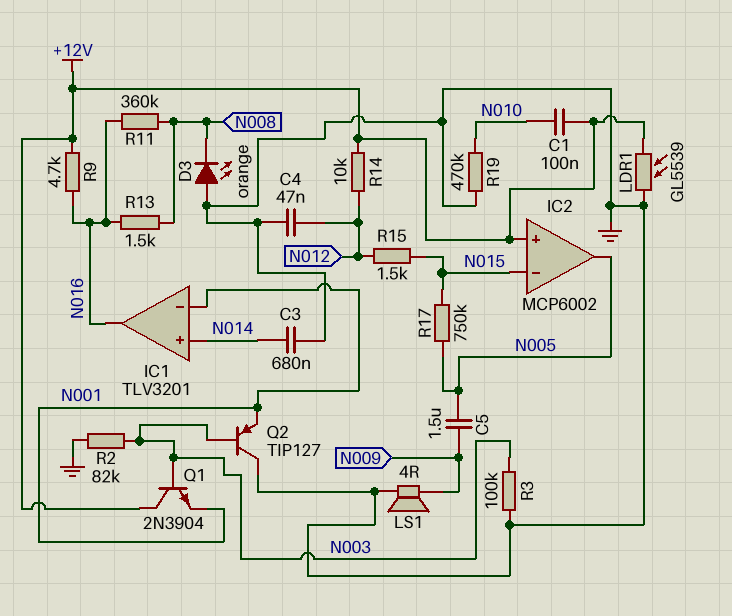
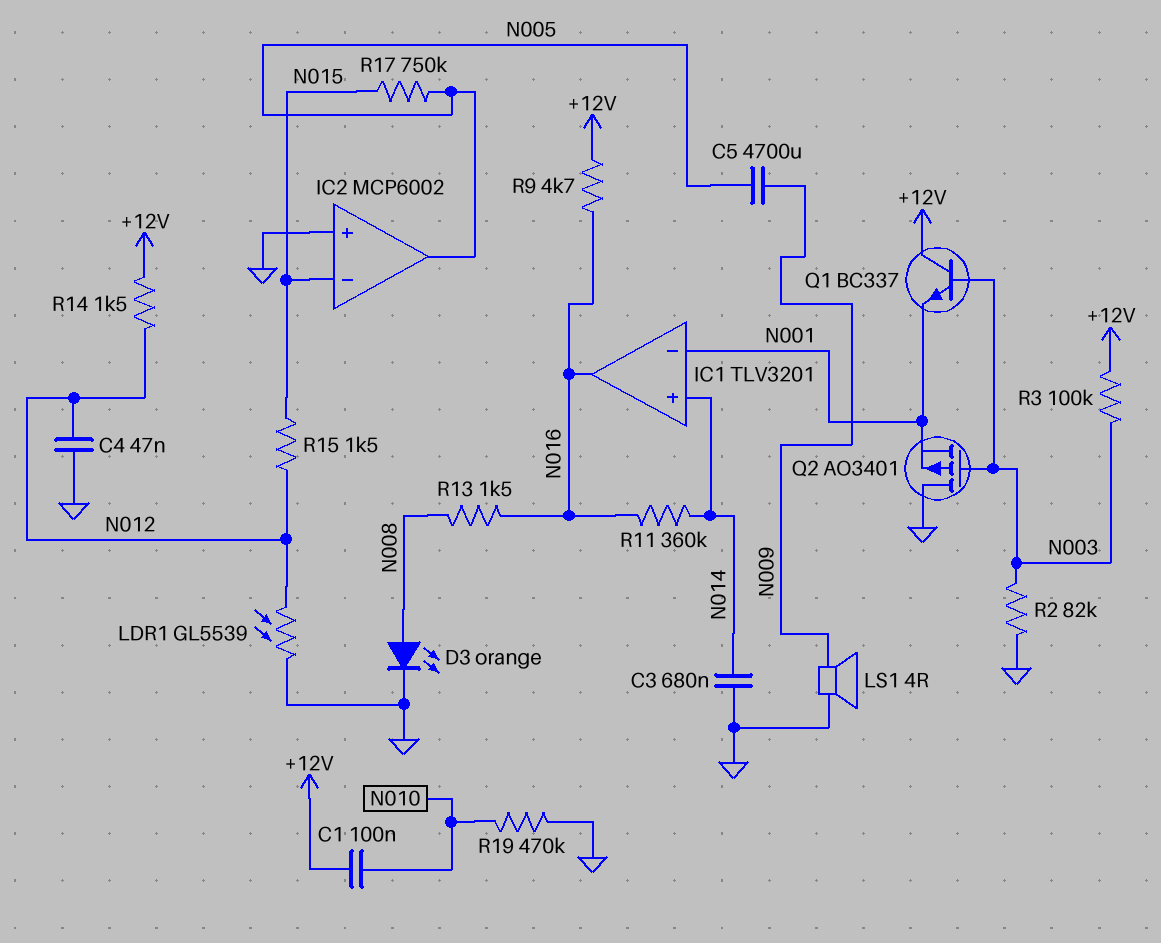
C5: 1.5uF (N005, N009) -> 4700uF (N005, N009)
D3: LED orange (A GND, K N008) -> LED orange (A N008, K GND)
IC2 pin in+: +12V -> GND
LDR1: GL5539 (+12V, GND) -> GL5539 (GND, N012)
Q1: NPN 2N3904 (B N003, C +12V, E N001) -> NPN BC337 (B N003, C +12V, E N001)
Q2: PNP TIP127 (B N003, C GND, E N001) -> PMOS AO3401 (G N003, D GND, S N001)
R3: 100k (GND, N003) -> 100k (+12V, N003)
R11: 360k (N008, N016) -> 360k (N014, N016)
R14: 10k (+12V, N012) -> 1.5k (+12V, N012)

